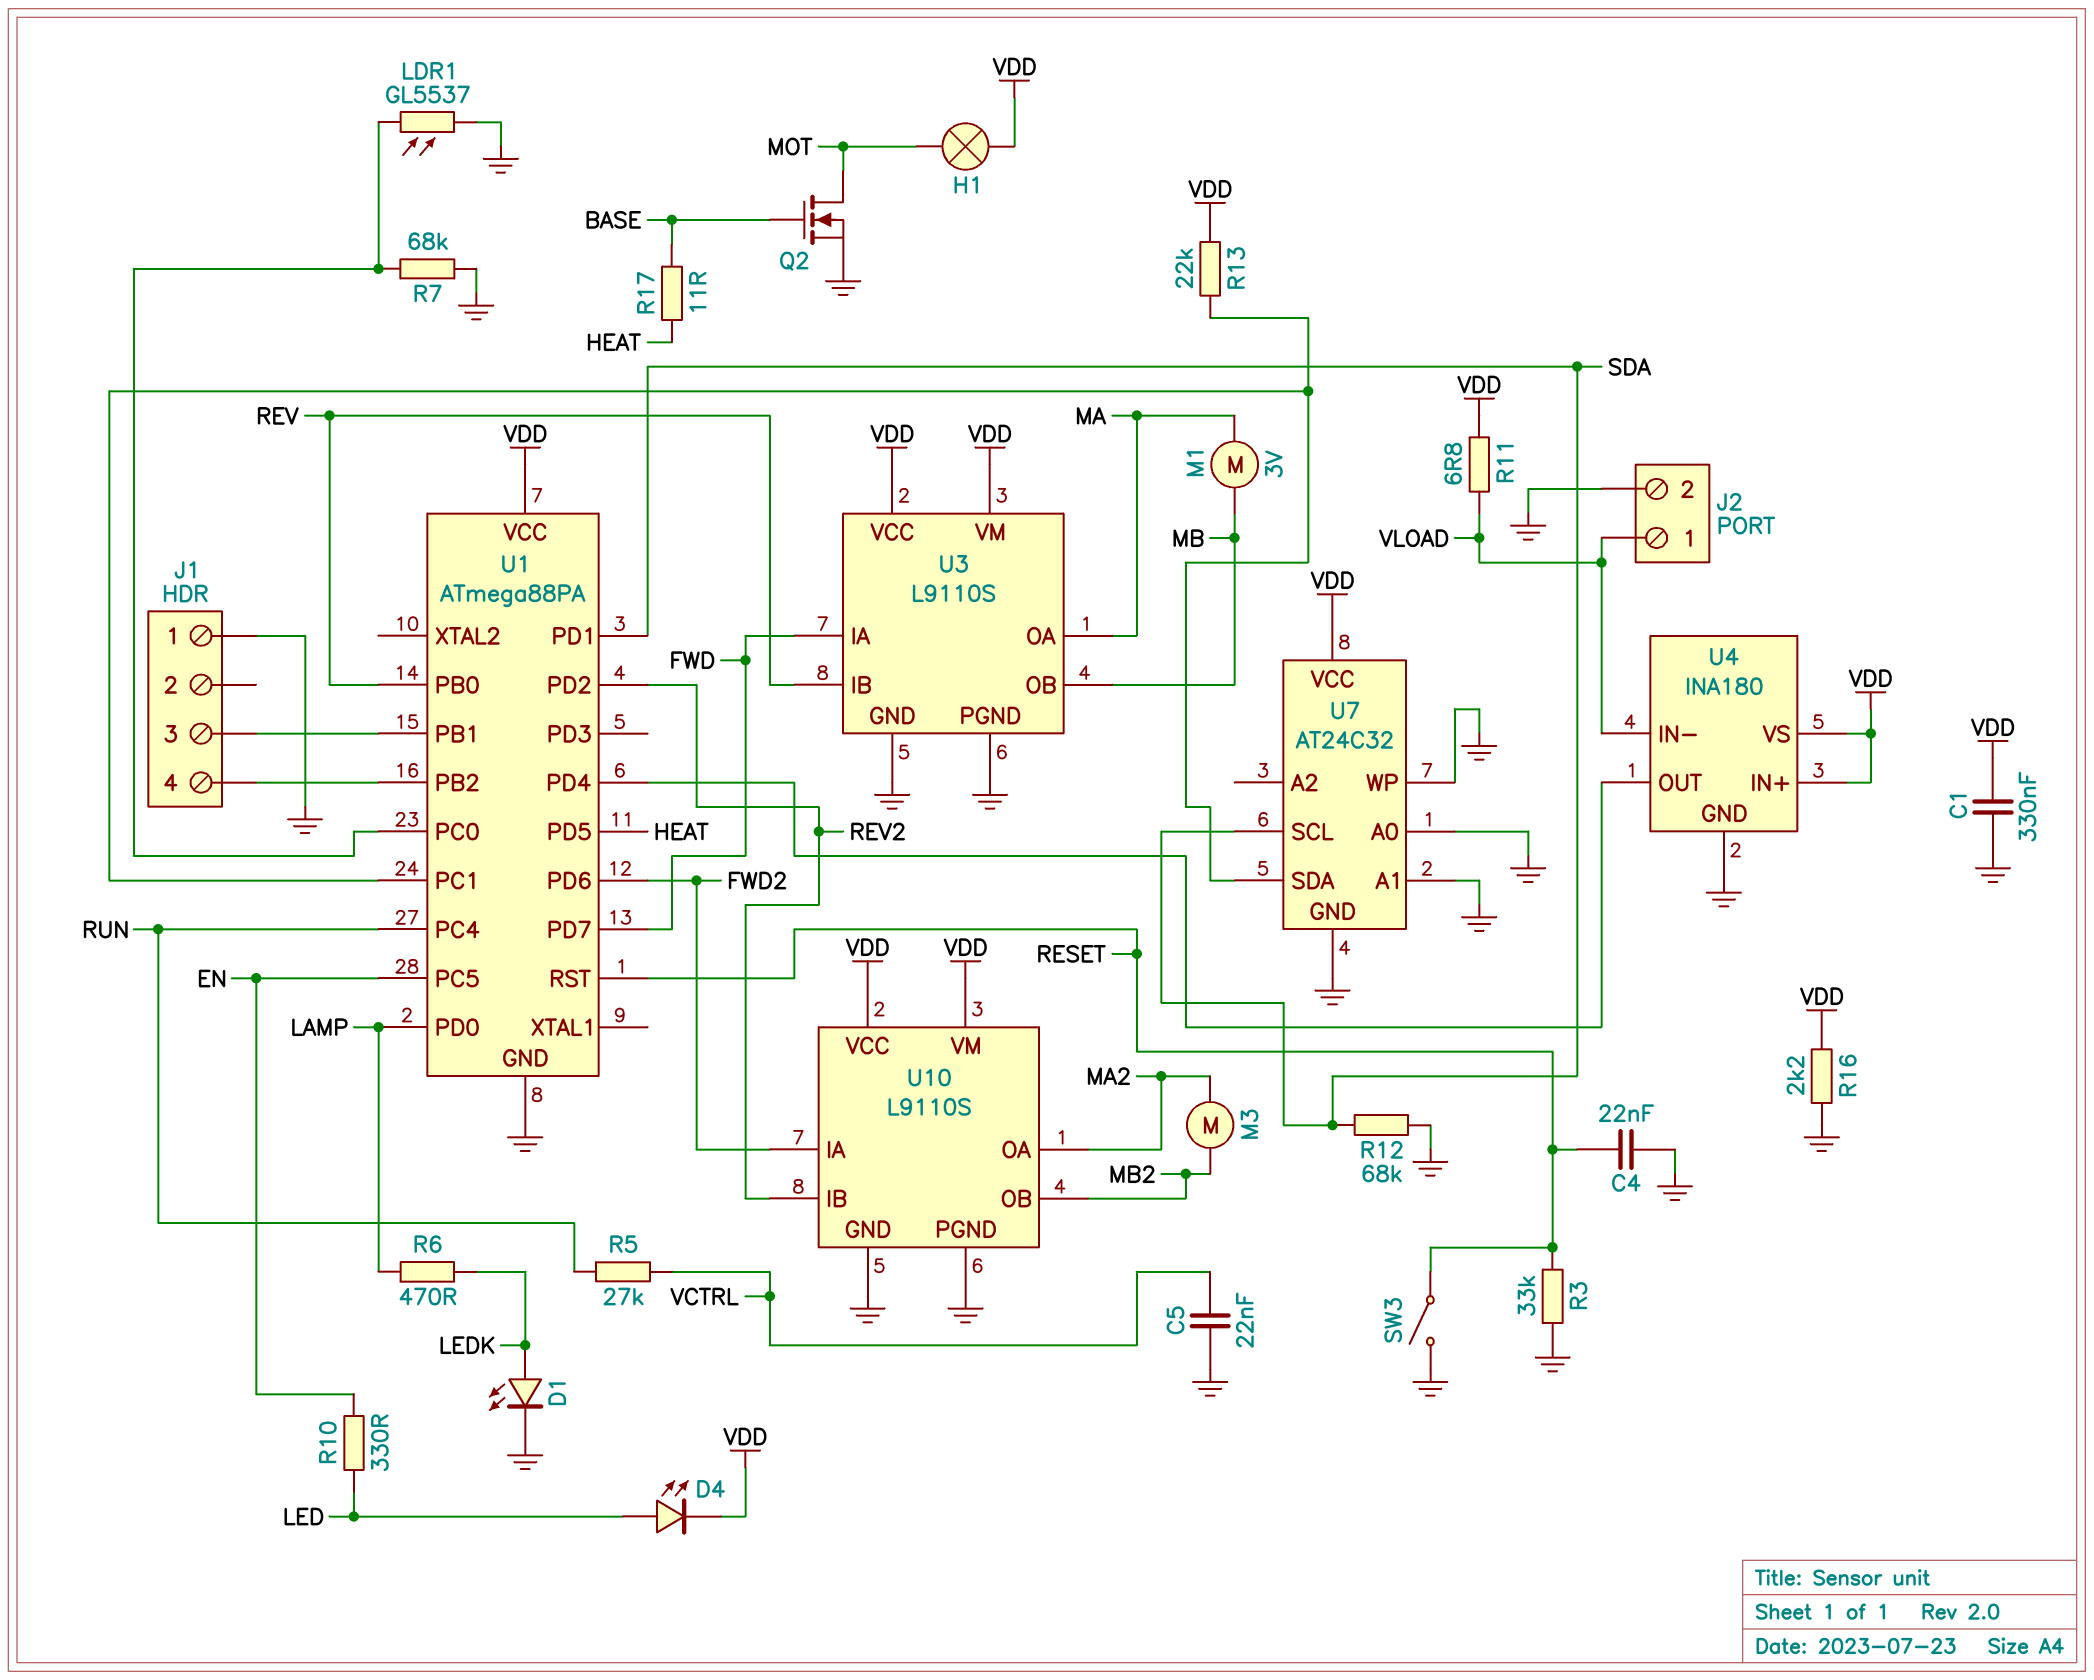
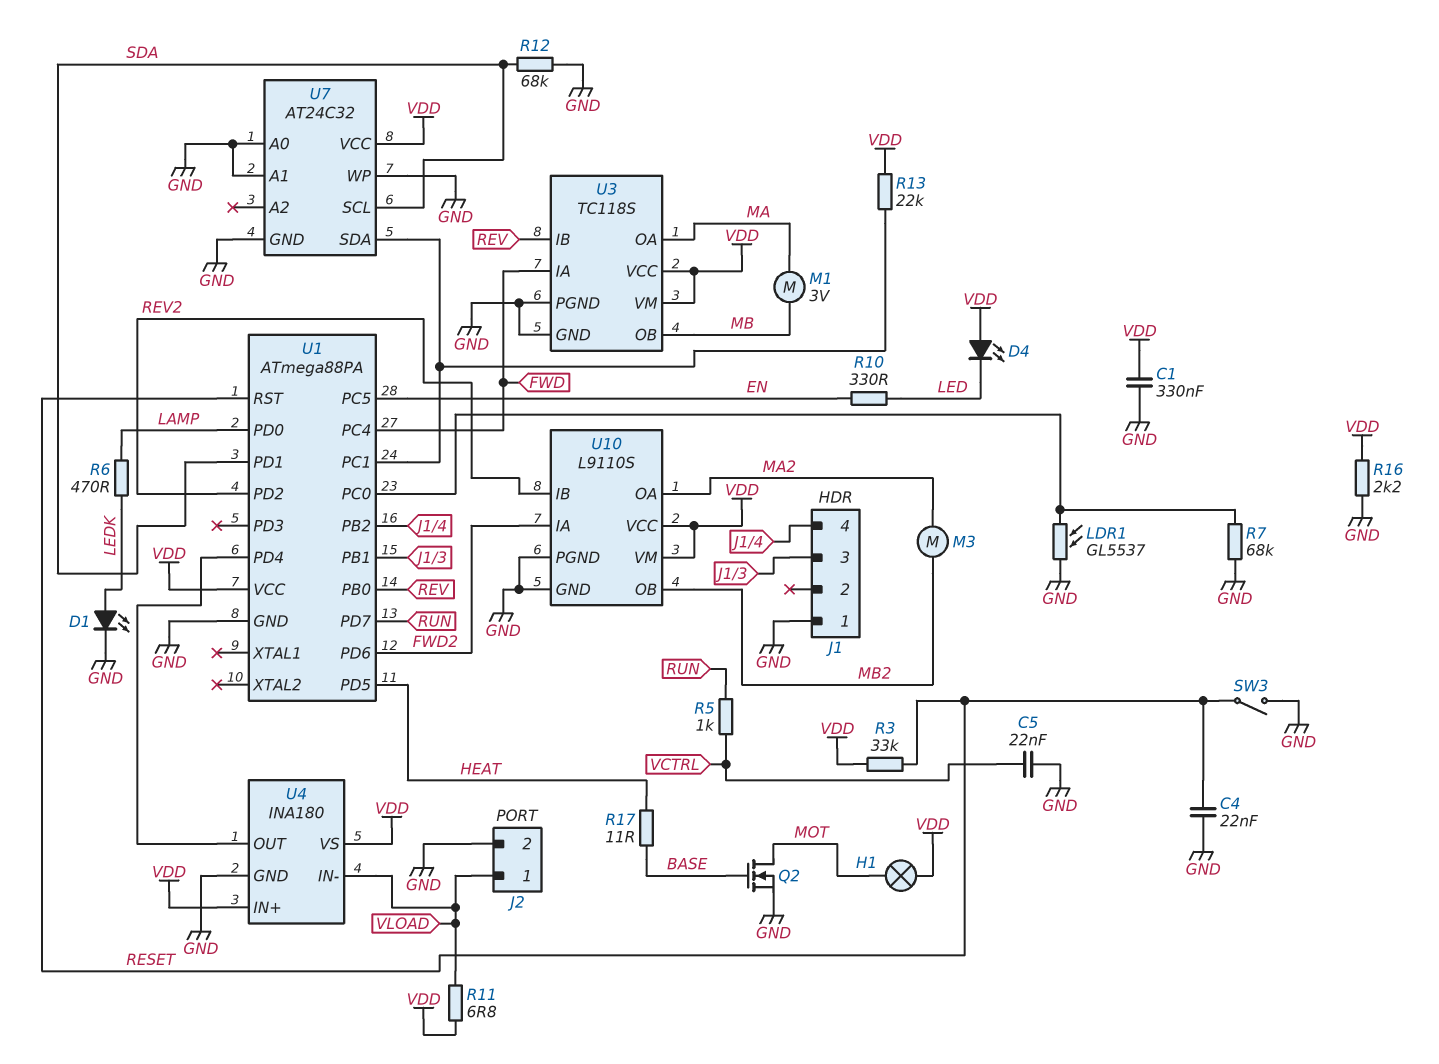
D4: LED (A LED, K VDD) -> LED (A VDD, K LED)
R3: 33k (GND, RESET) -> 33k (RESET, VDD)
R5: 27k (RUN, VCTRL) -> 1k (RUN, VCTRL)
U1 pin PC4: RUN -> FWD
U1 pin PD7: FWD -> RUN
U3: L9110S -> TC118S

